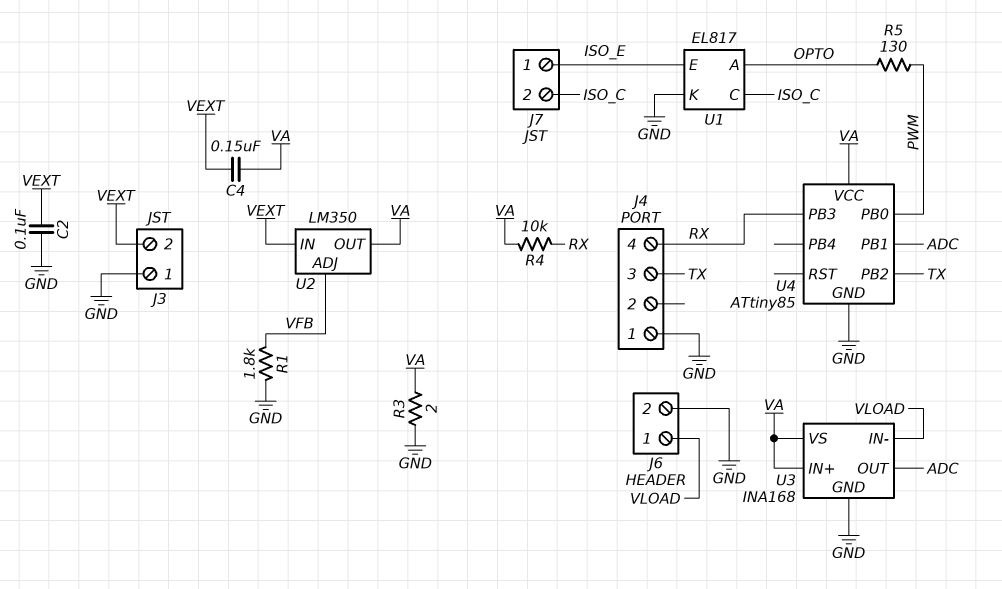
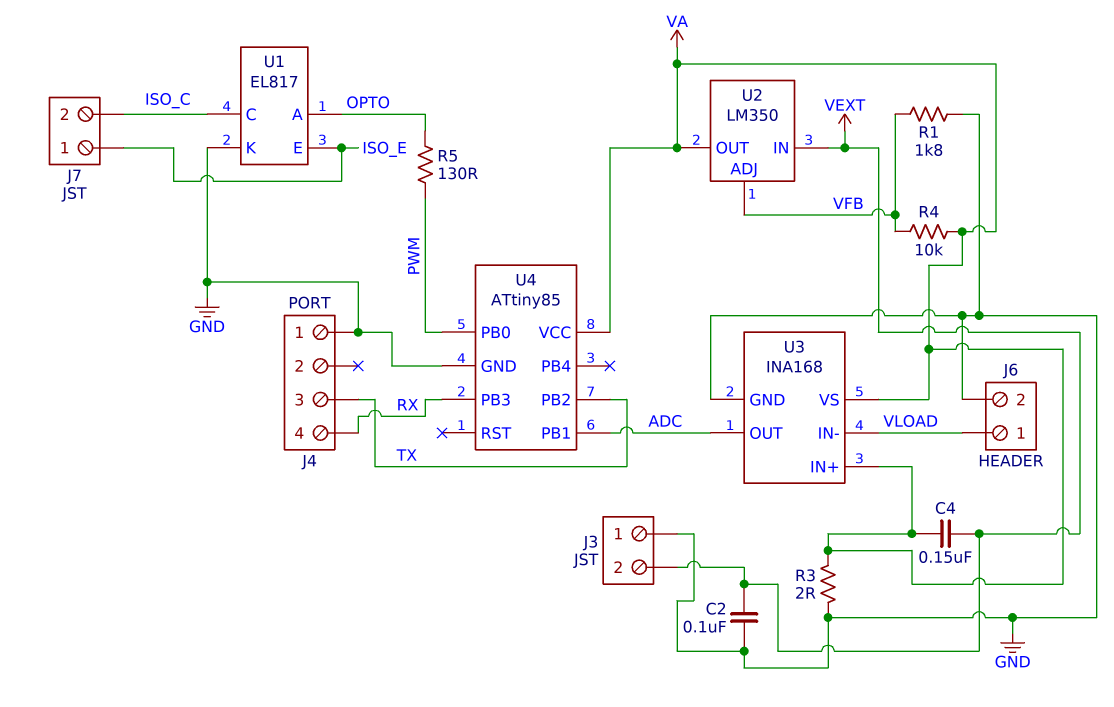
R4: 10k (RX, VA) -> 10k (VA, VFB)

